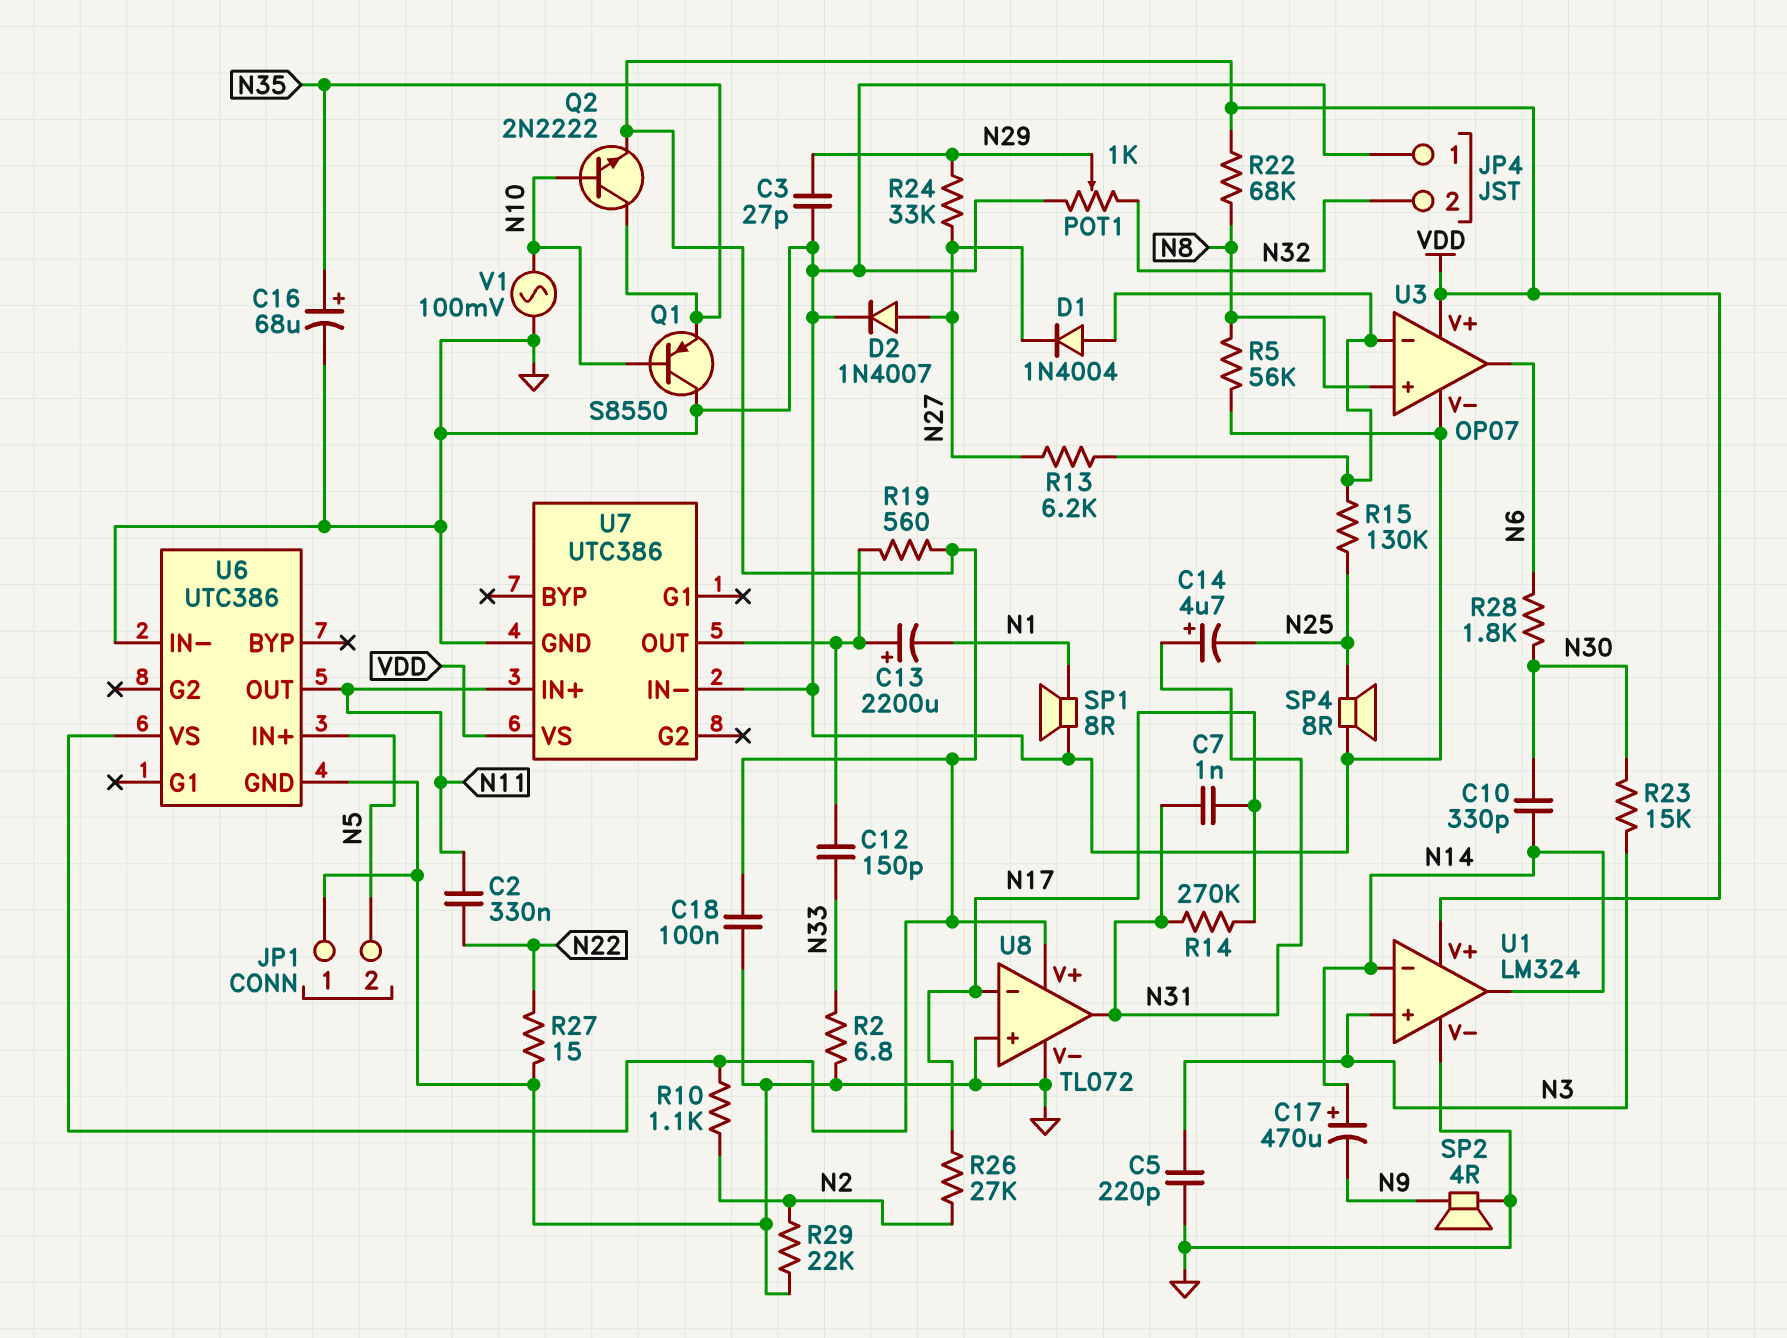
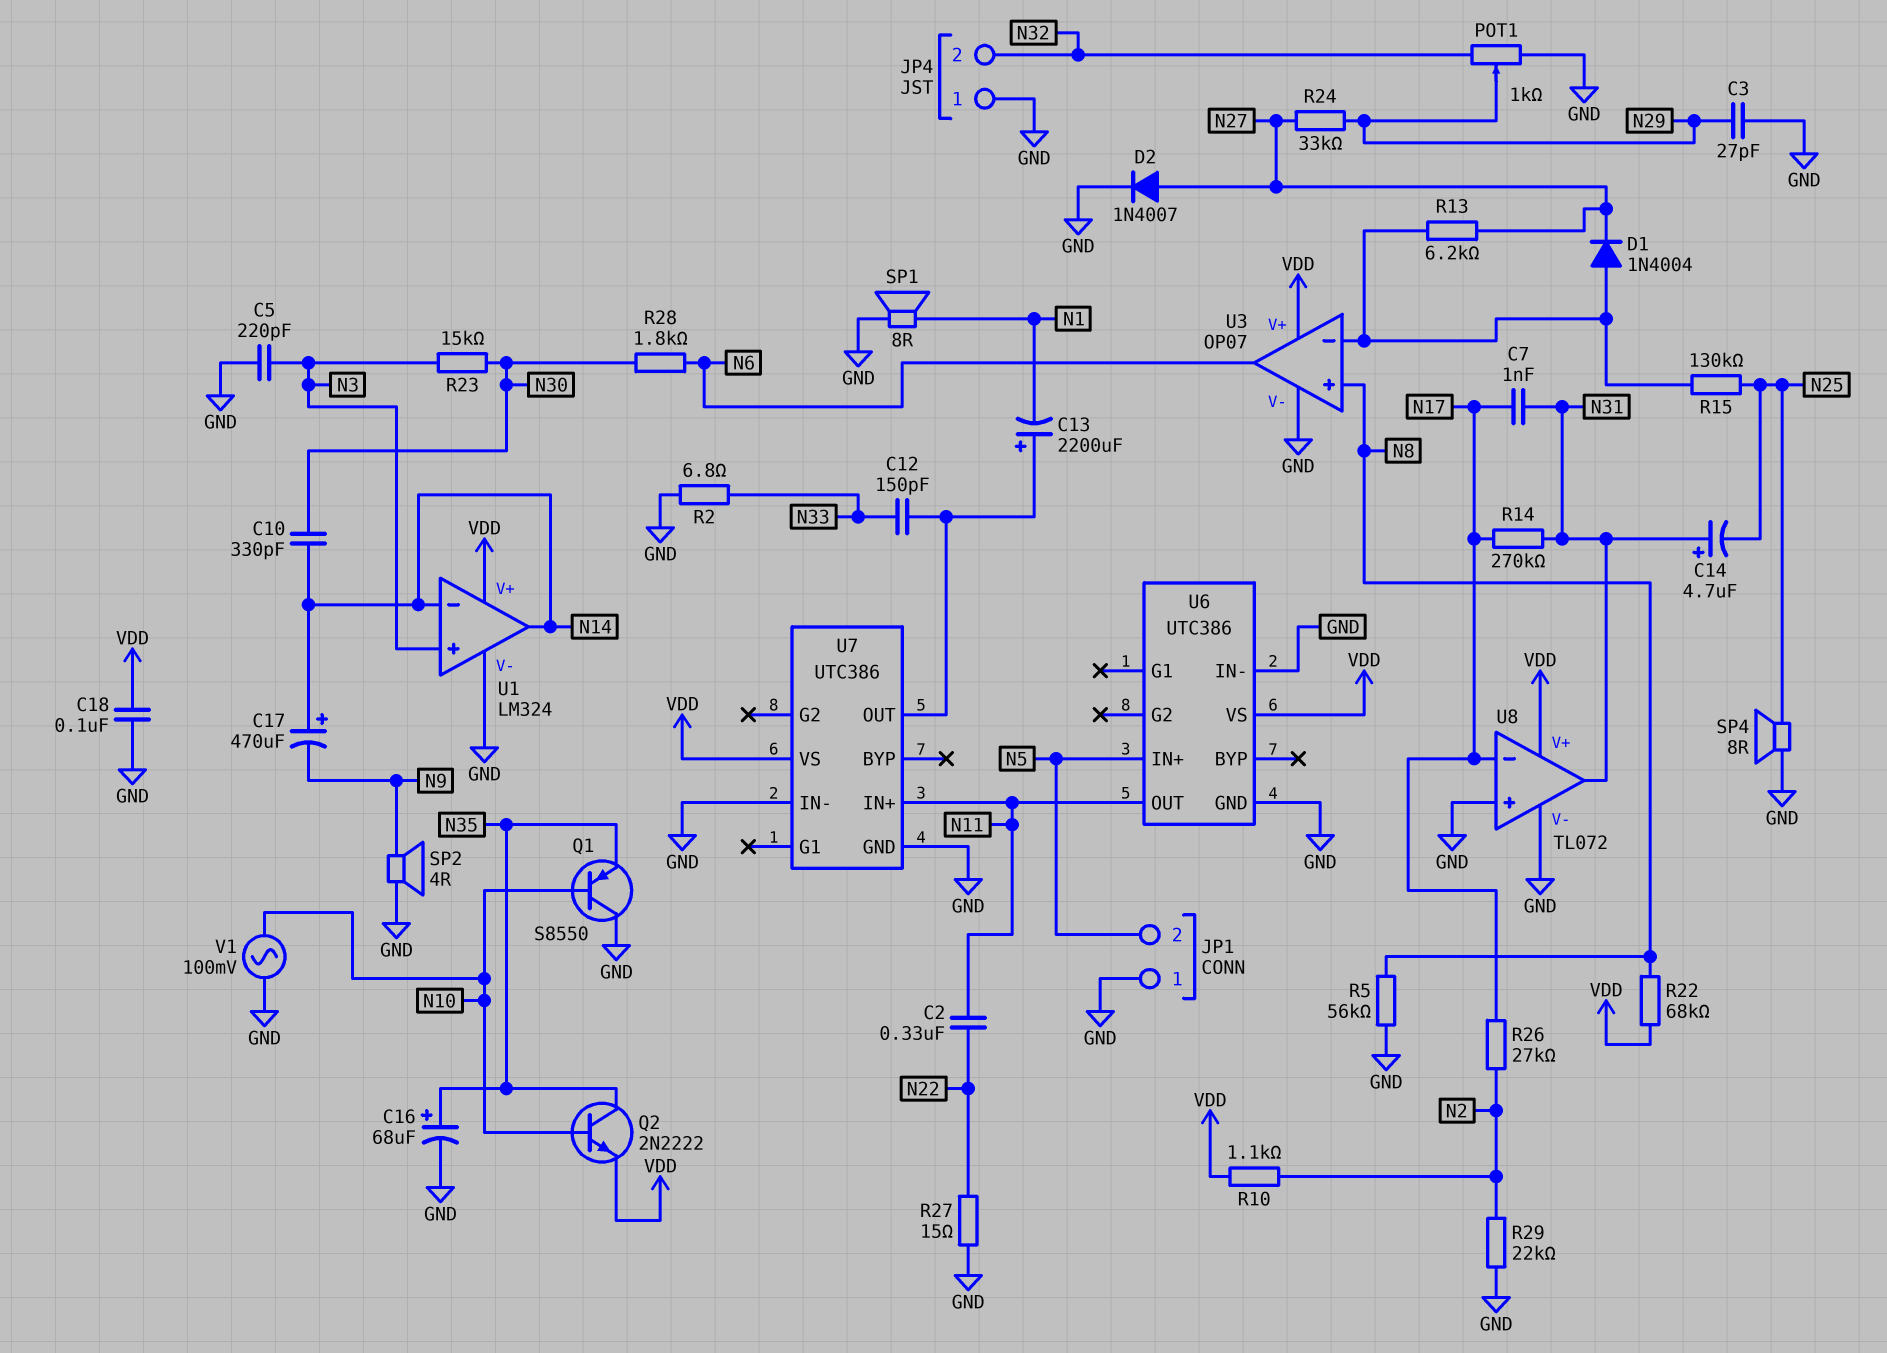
R19: 560 (U7/OUT, VDD) -> none

